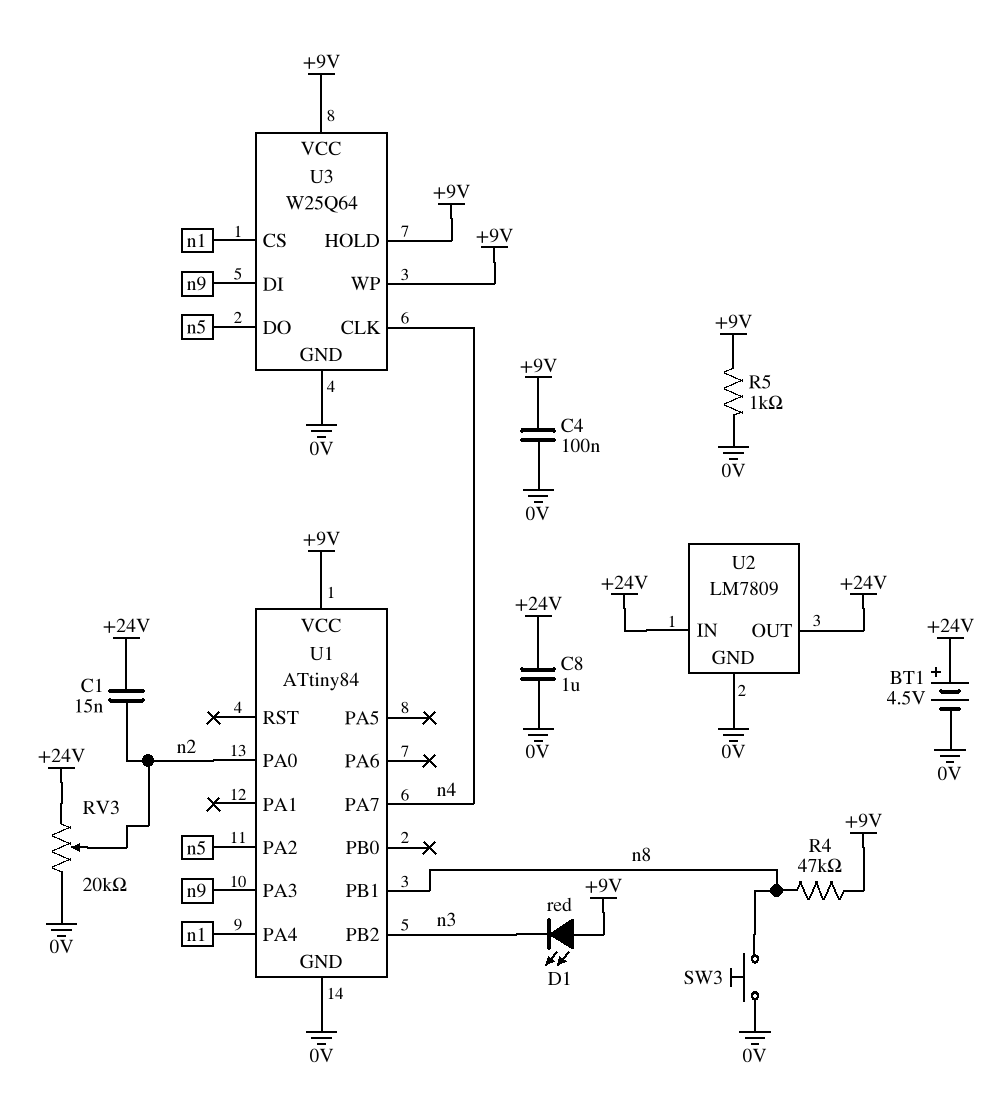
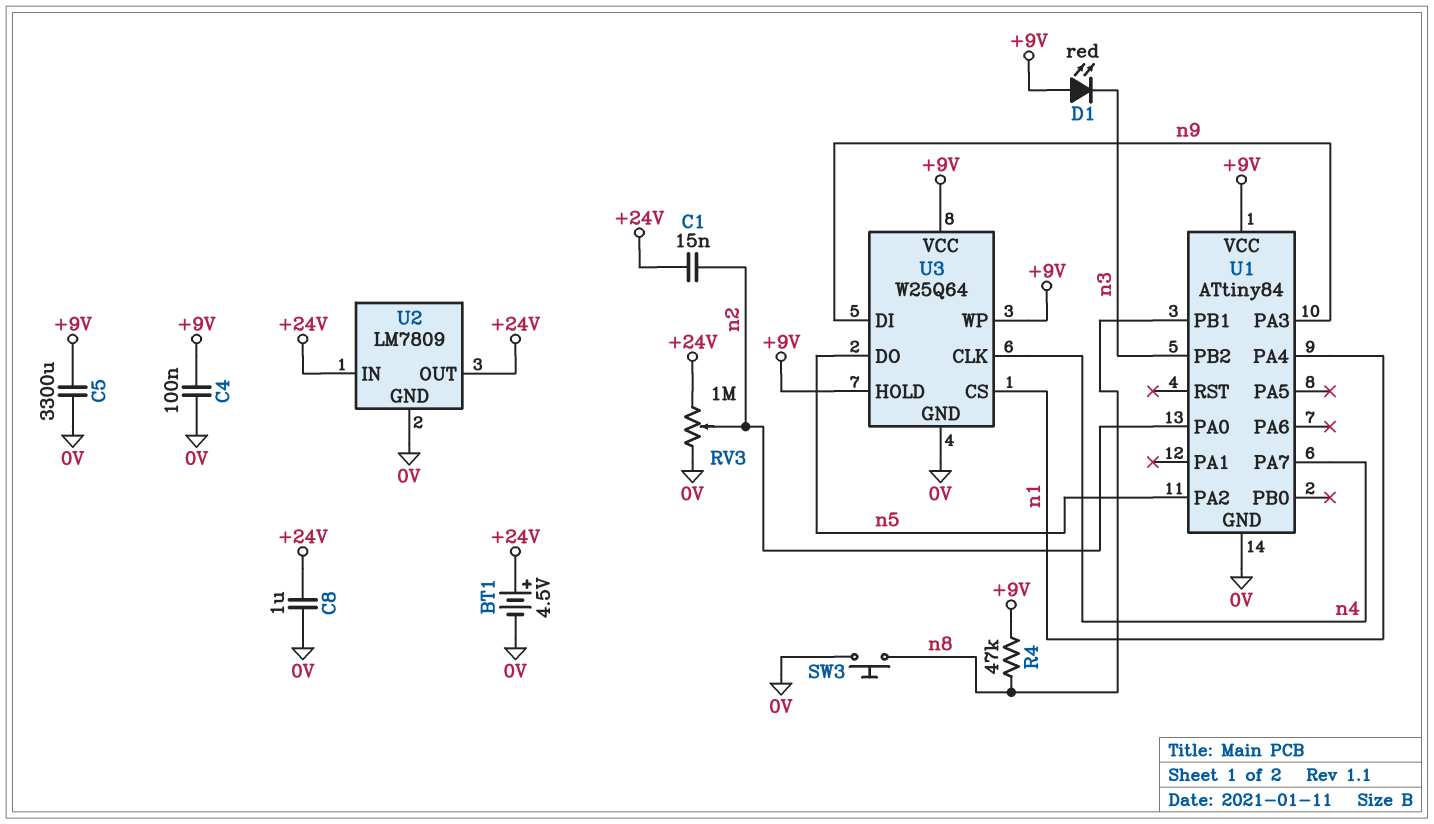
C5: none -> 3300uF (+9V, 0V)
R5: 1k (+9V, 0V) -> none
RV3: 20k (+24V, 0V, wiper n2) -> 1M (+24V, 0V, wiper n2)

